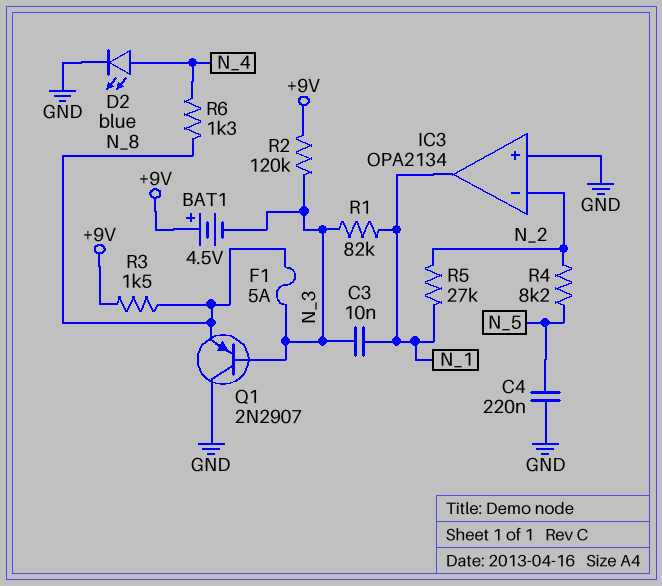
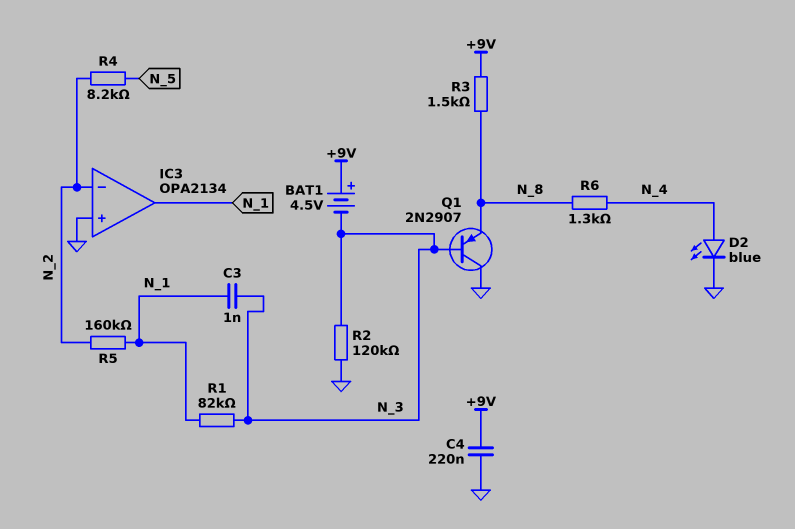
C3: 10nF (N_1, N_3) -> 1nF (N_1, N_3)
C4: 220nF (GND, N_5) -> 220nF (+9V, GND)
F1: 5A (N_3, N_8) -> none
R2: 120k (+9V, N_3) -> 120k (GND, N_3)
R5: 27k (N_1, N_2) -> 160k (N_1, N_2)

